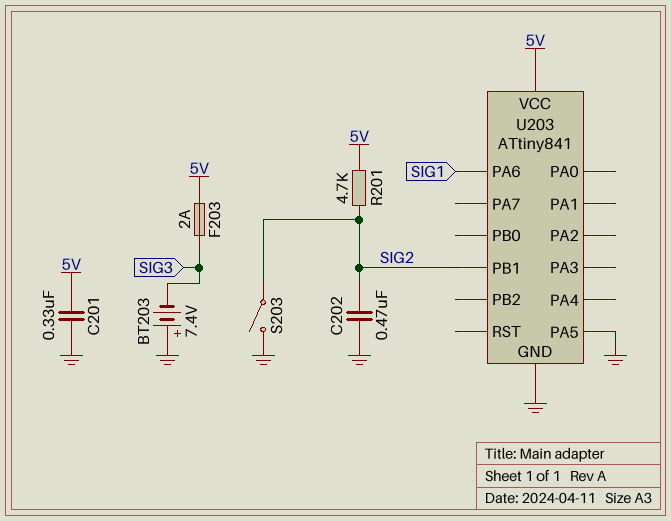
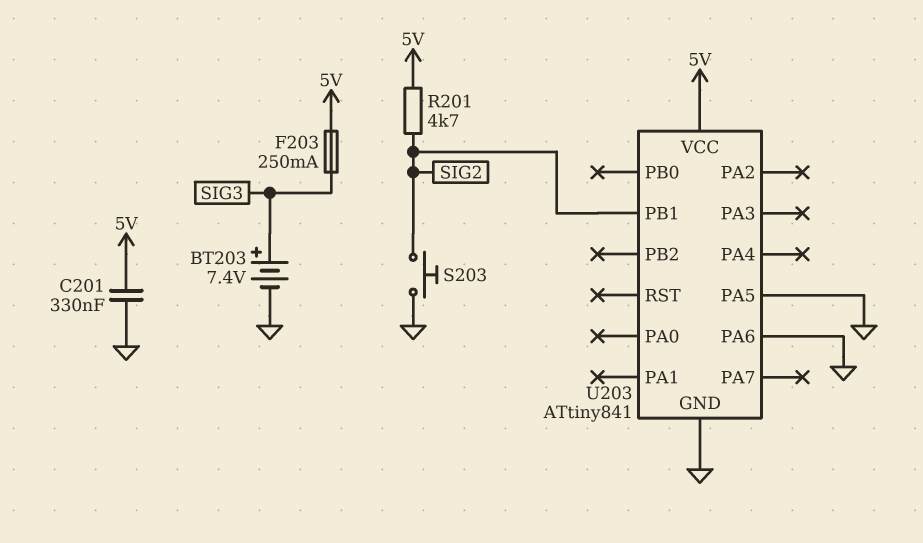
BT203: 7.4V (plus GND, minus SIG3) -> 7.4V (plus SIG3, minus GND)
C202: 470nF (GND, SIG2) -> none
F203: 2A (5V, SIG3) -> 250mA (5V, SIG3)
S203: switch (GND, SIG2) -> button (GND, SIG2)
U203 pin PA6: SIG1 -> GND

